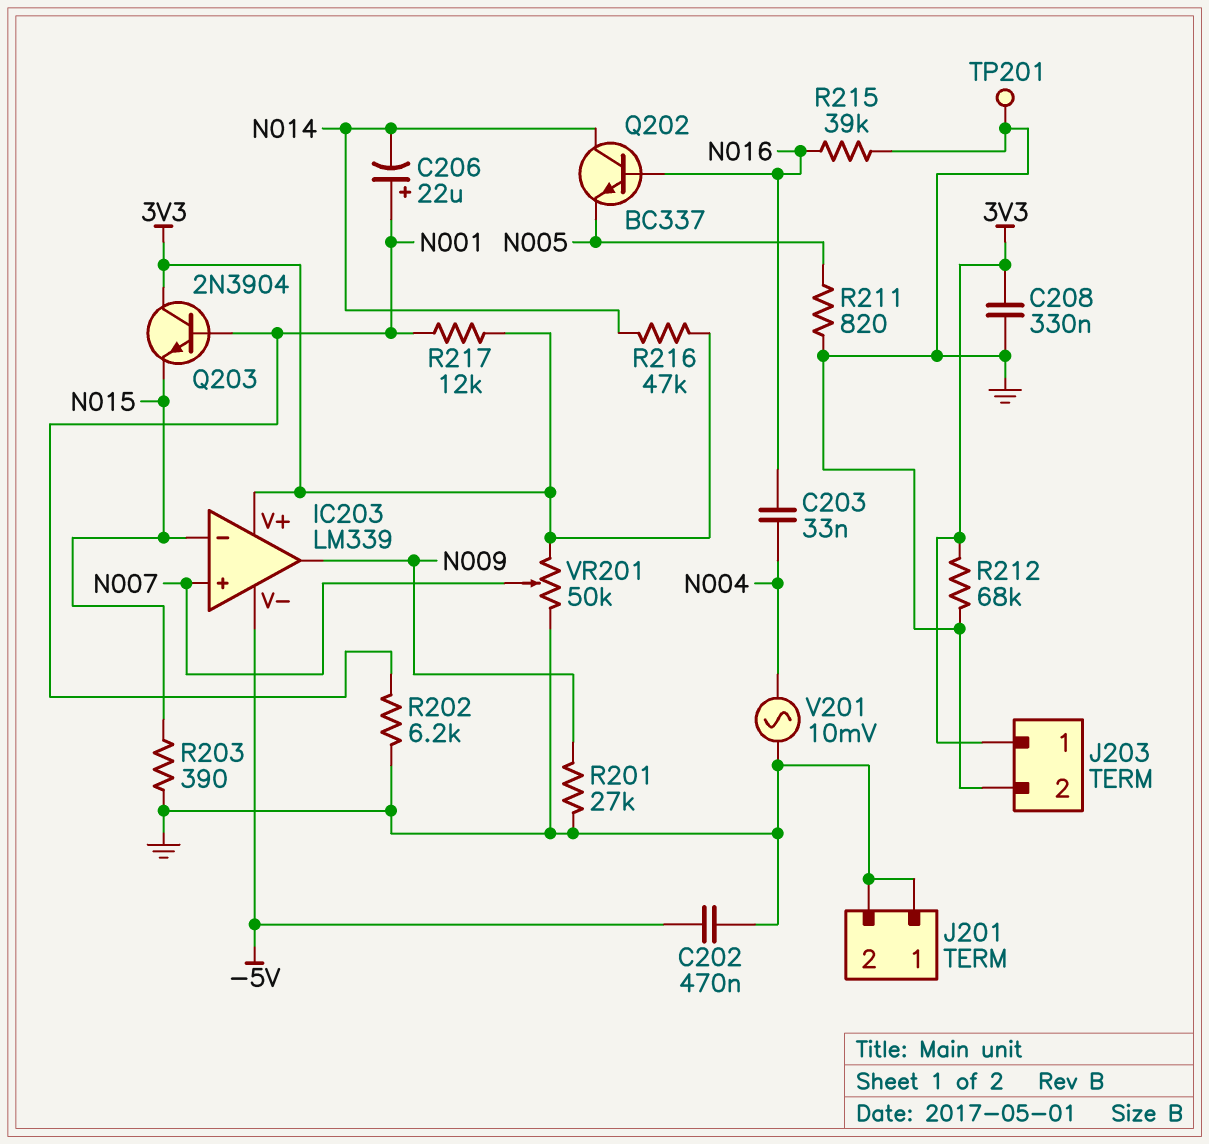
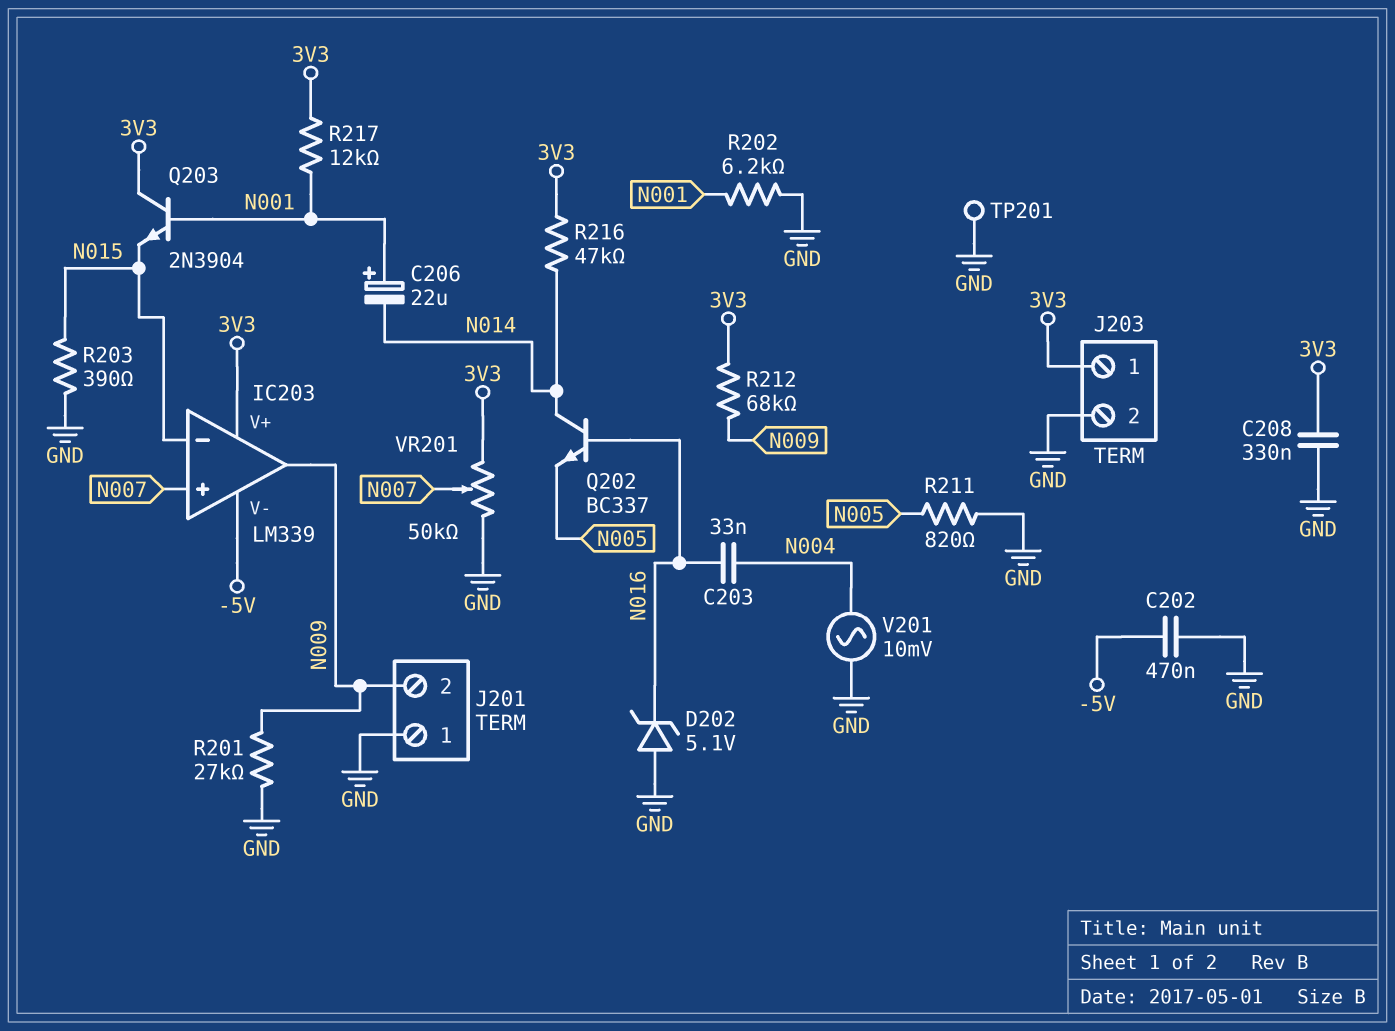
D202: none -> zener 5.1V (A GND, K N016)
J201 pin 2: GND -> N009
R212: 68k (3V3, GND) -> 68k (3V3, N009)
R215: 39k (GND, N016) -> none

